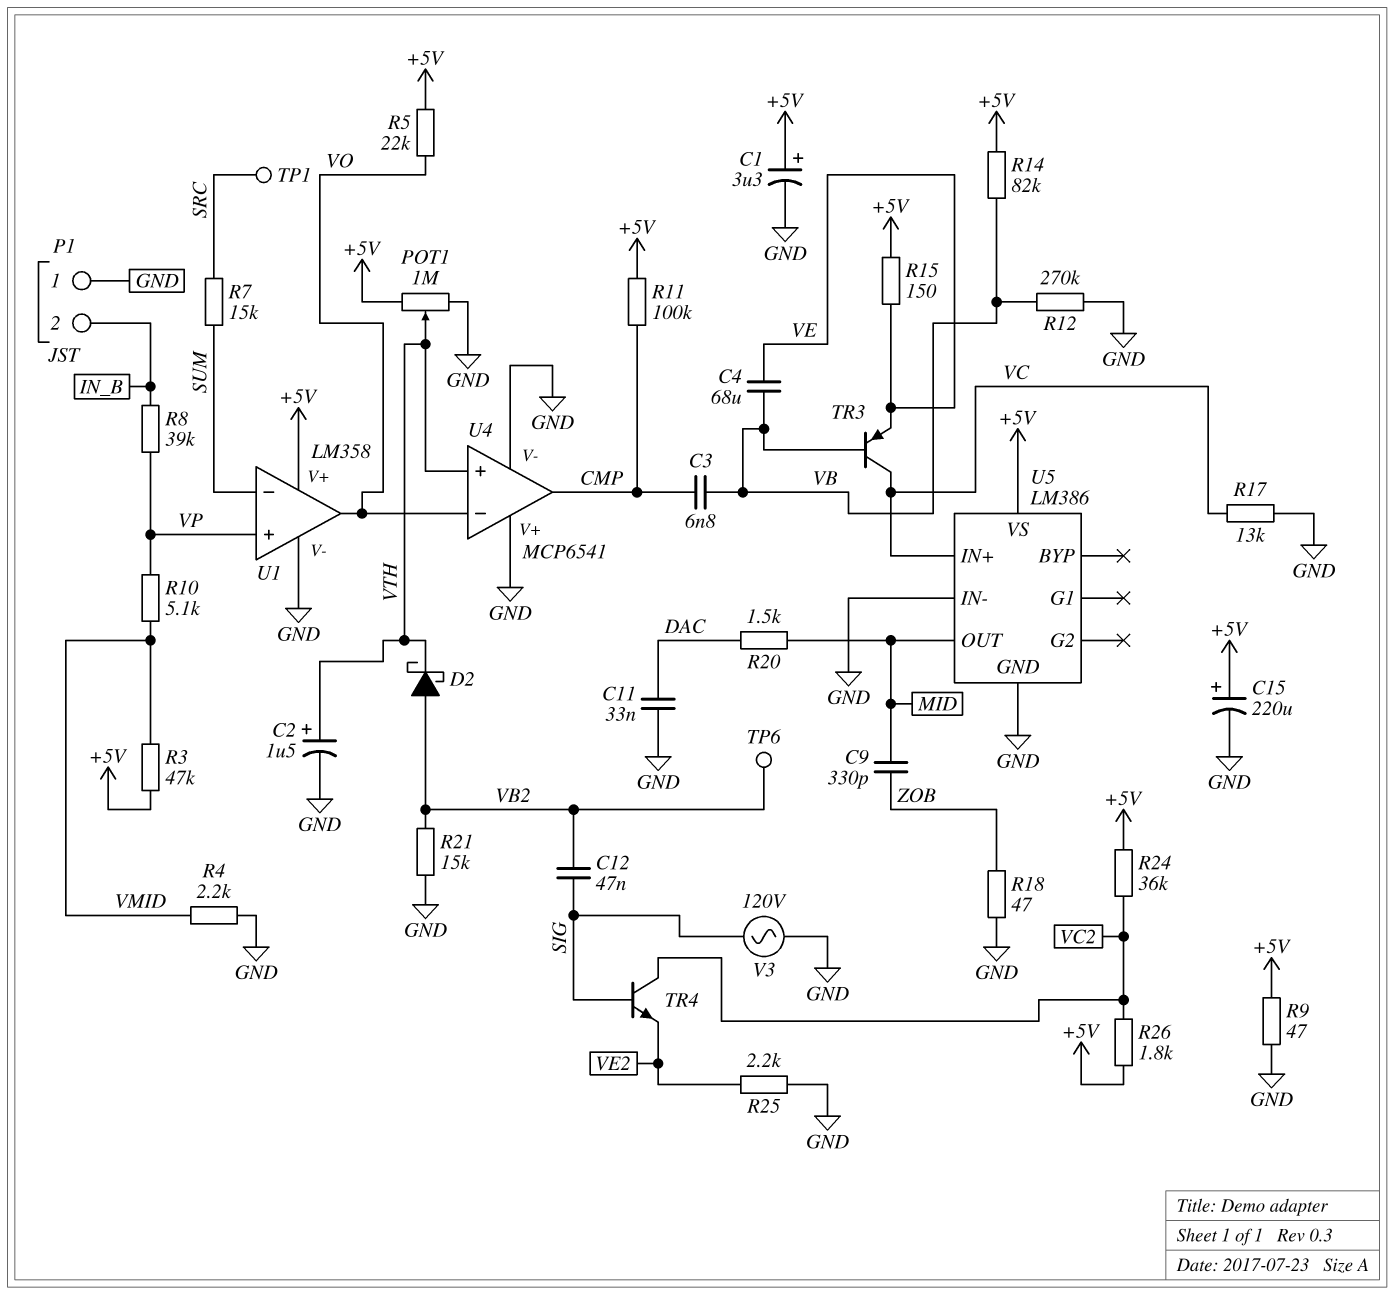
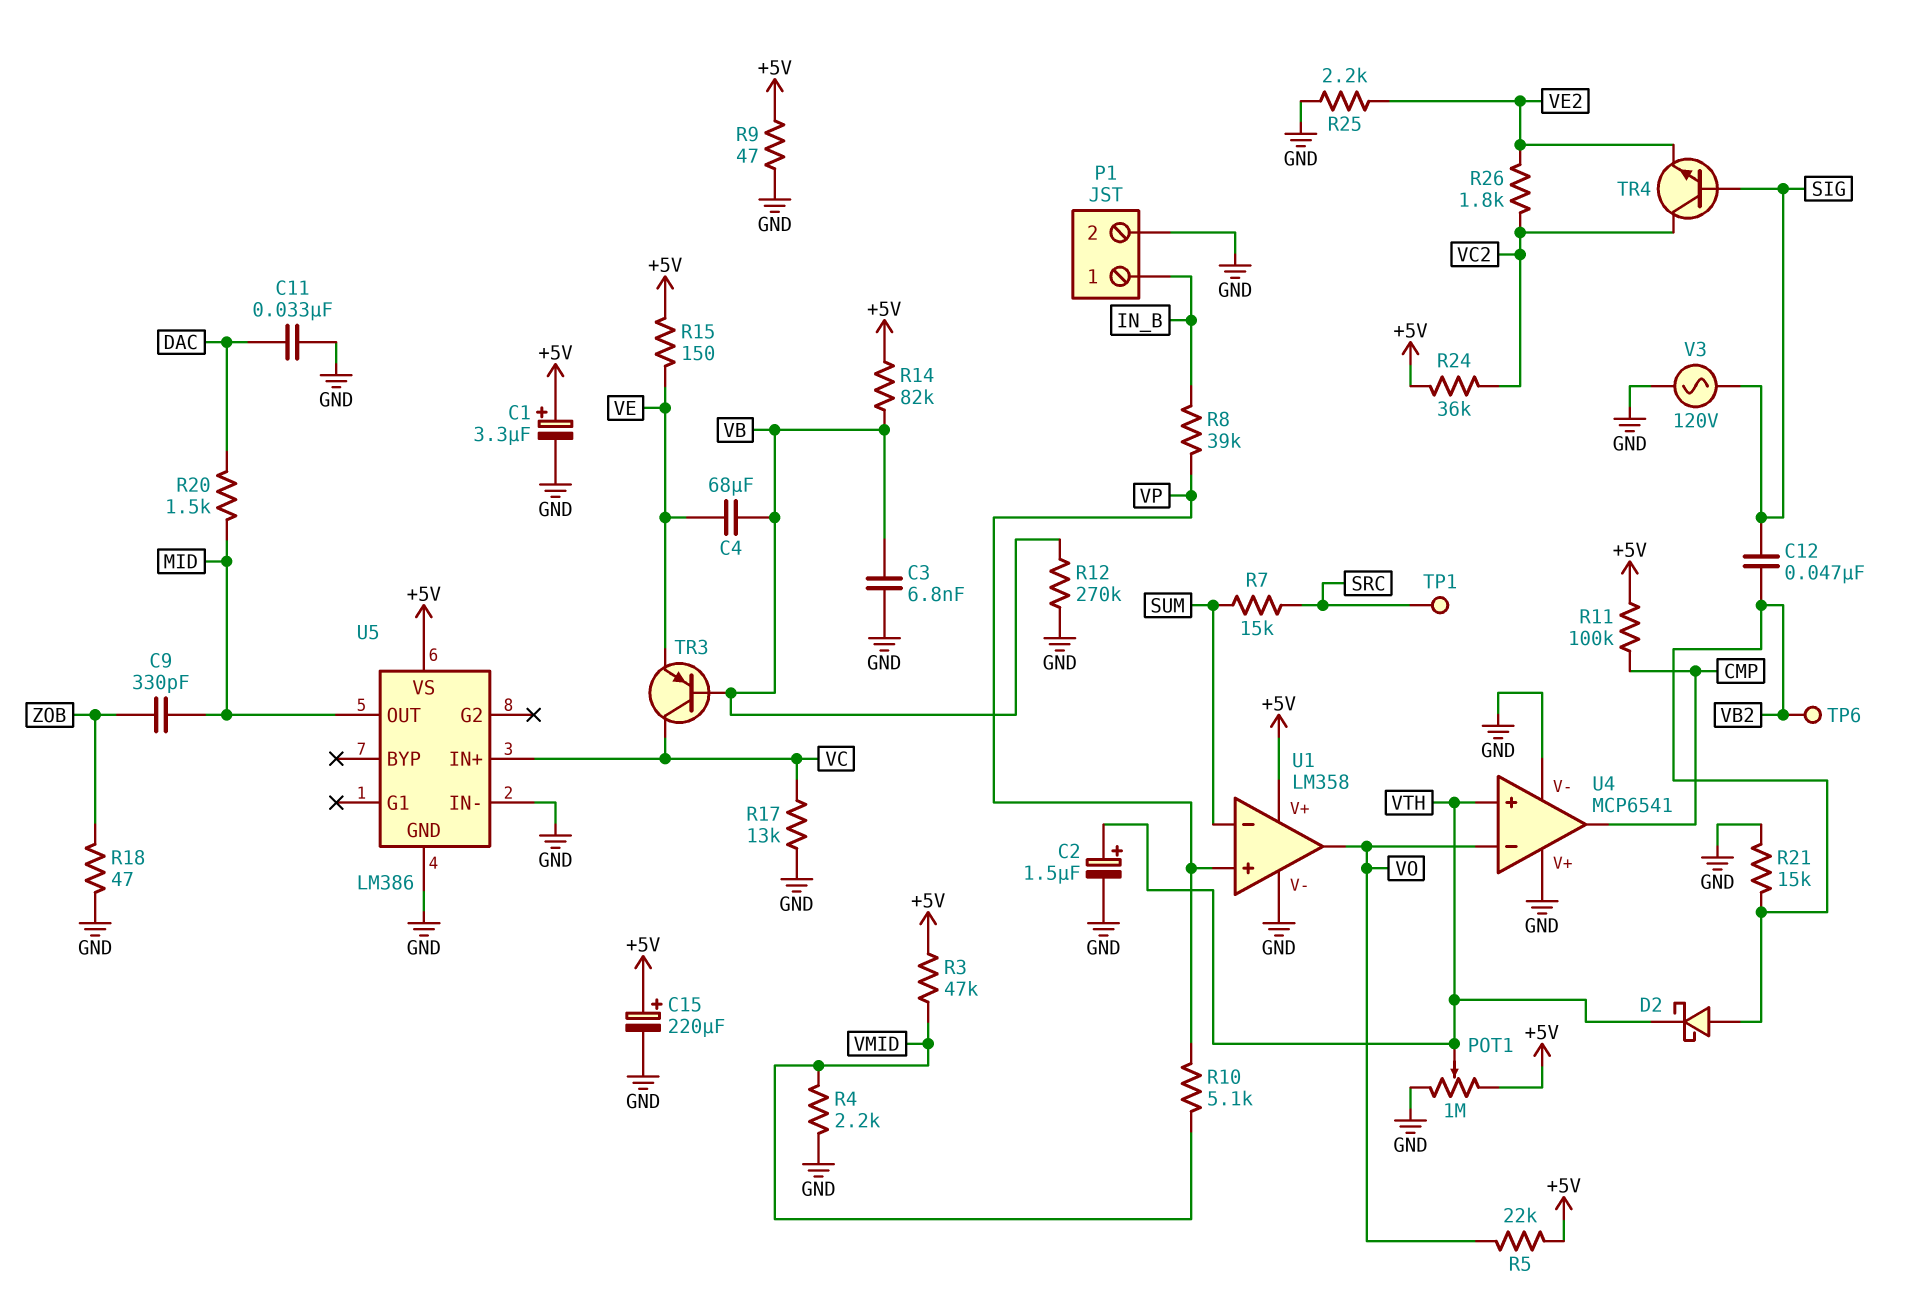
C3: 6.8nF (CMP, VB) -> 6.8nF (GND, VB)
P1 pin 1: GND -> IN_B
P1 pin 2: IN_B -> GND
R26: 1.8k (+5V, VC2) -> 1.8k (VC2, VE2)

